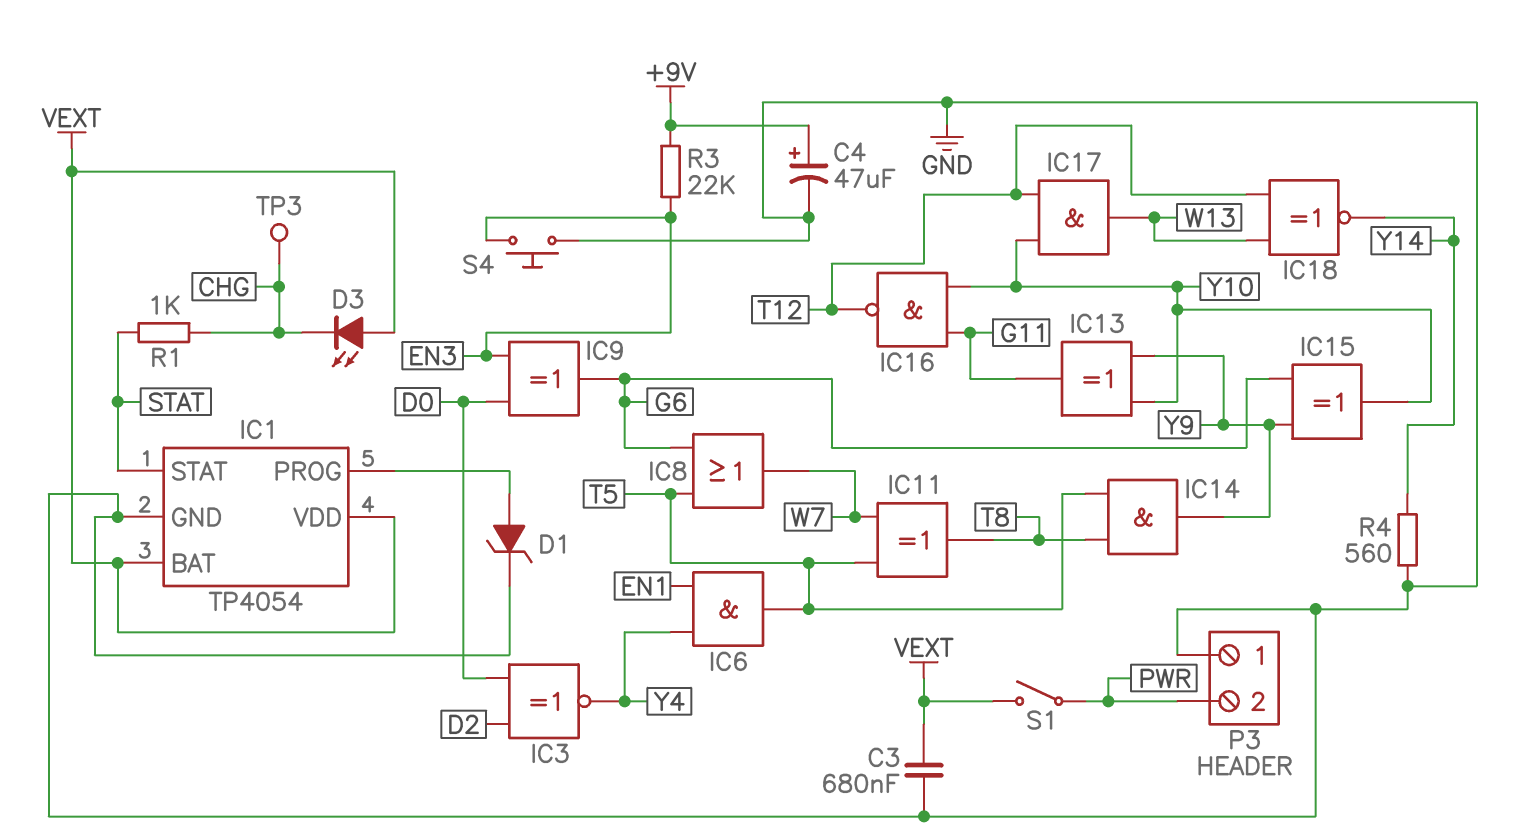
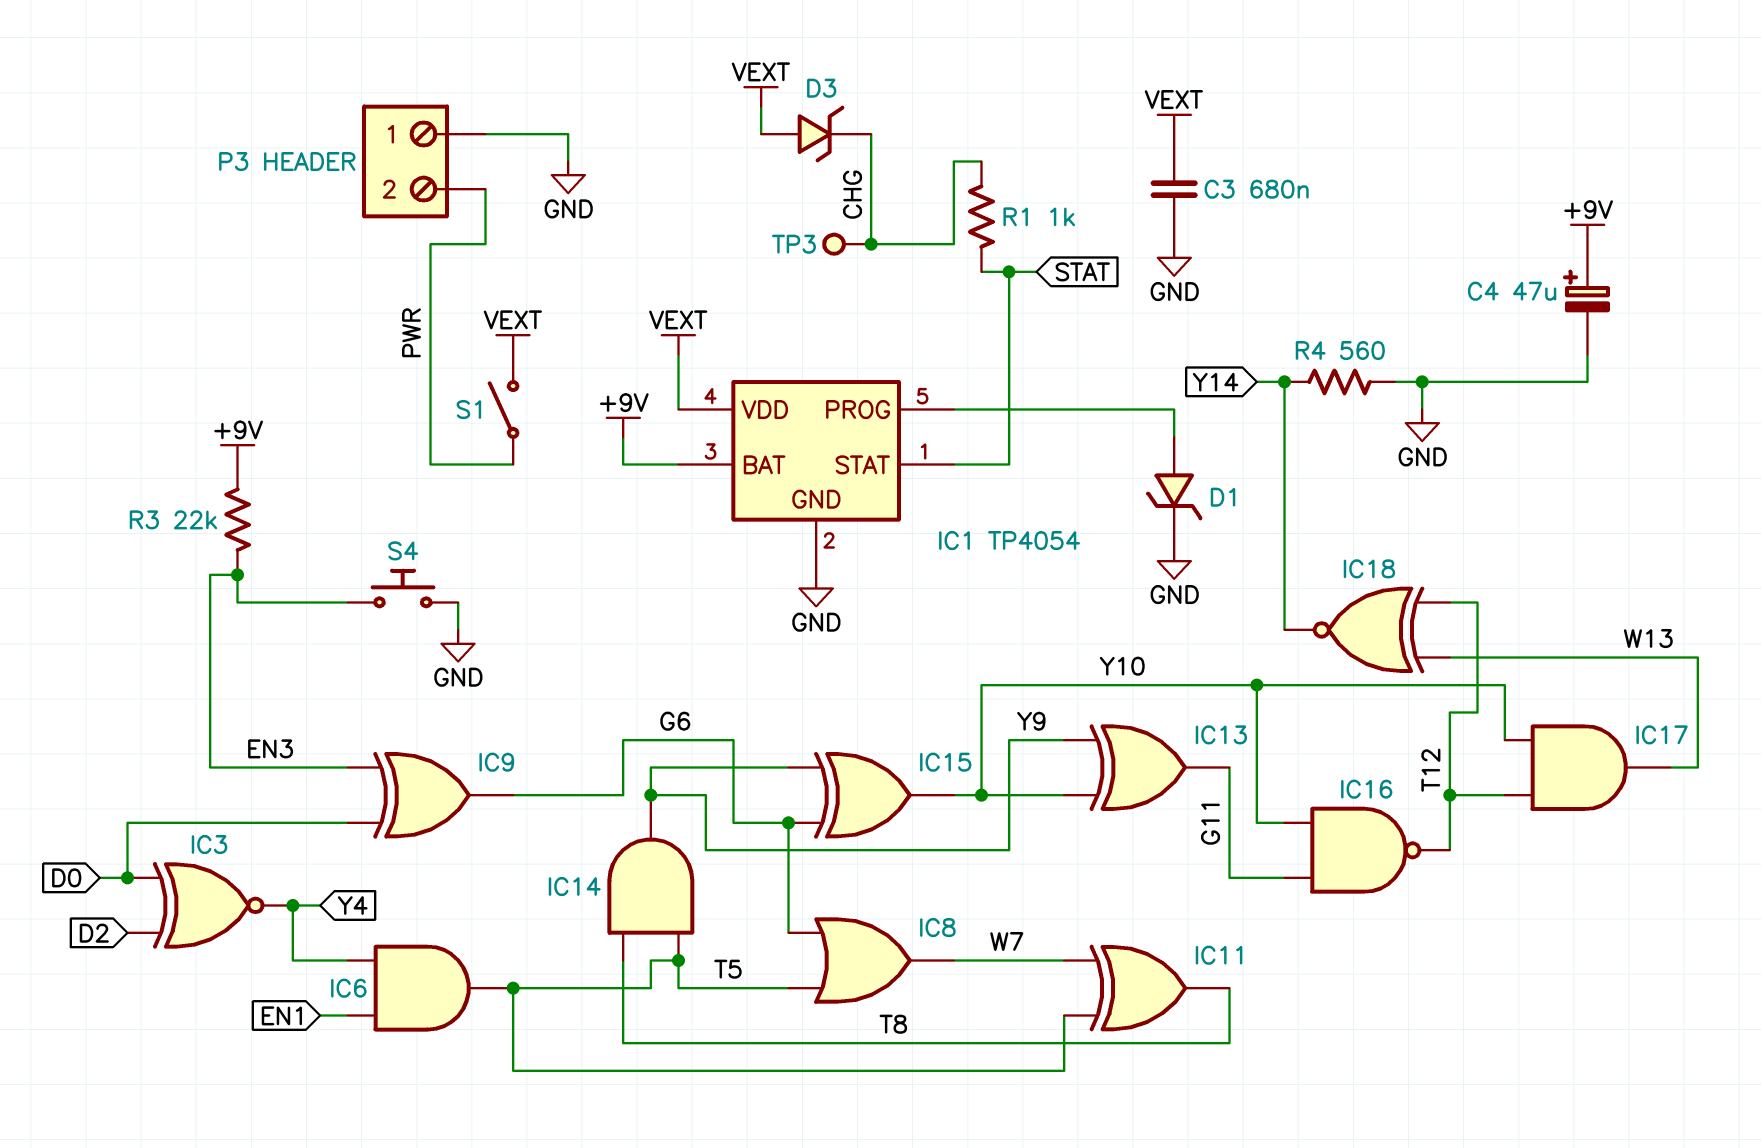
D3: LED (A VEXT, K CHG) -> zener (A VEXT, K CHG)
IC1 pin BAT: VEXT -> +9V

